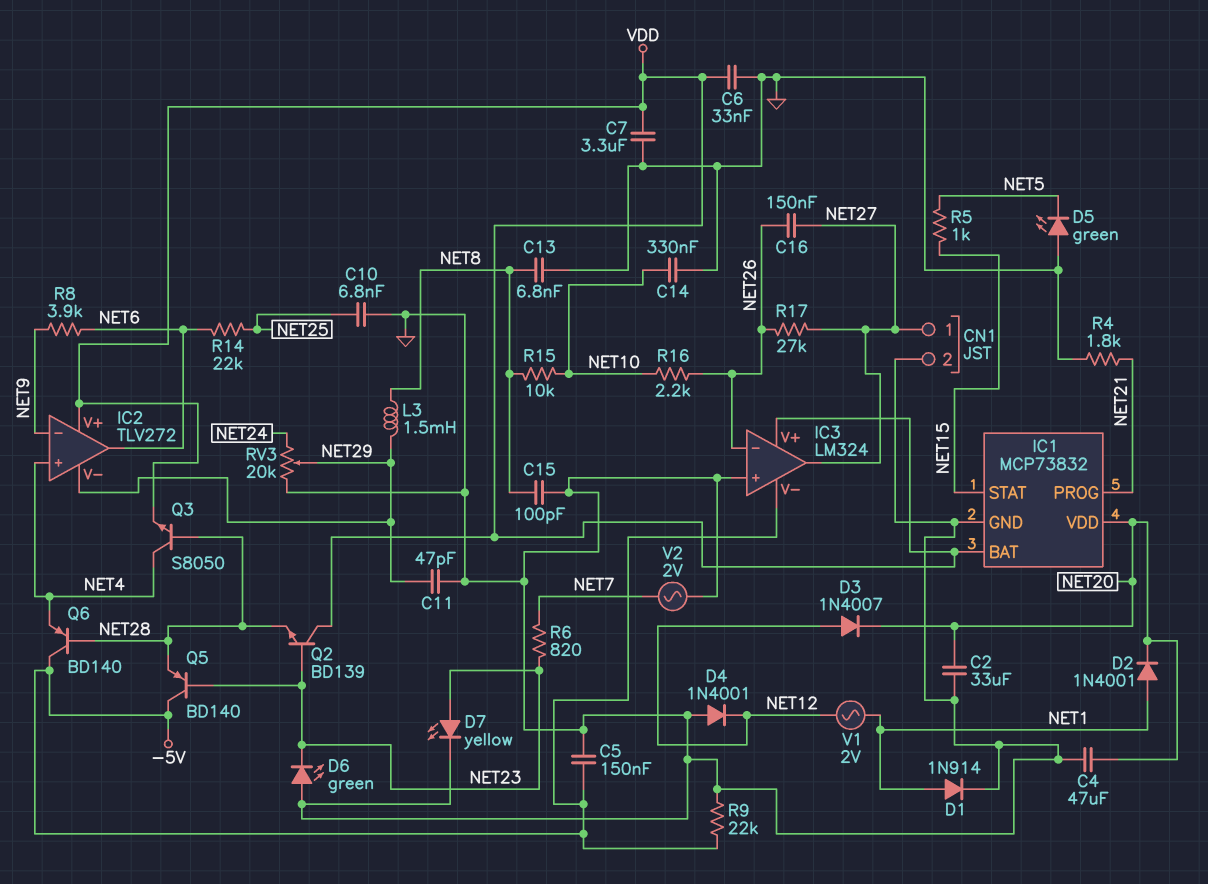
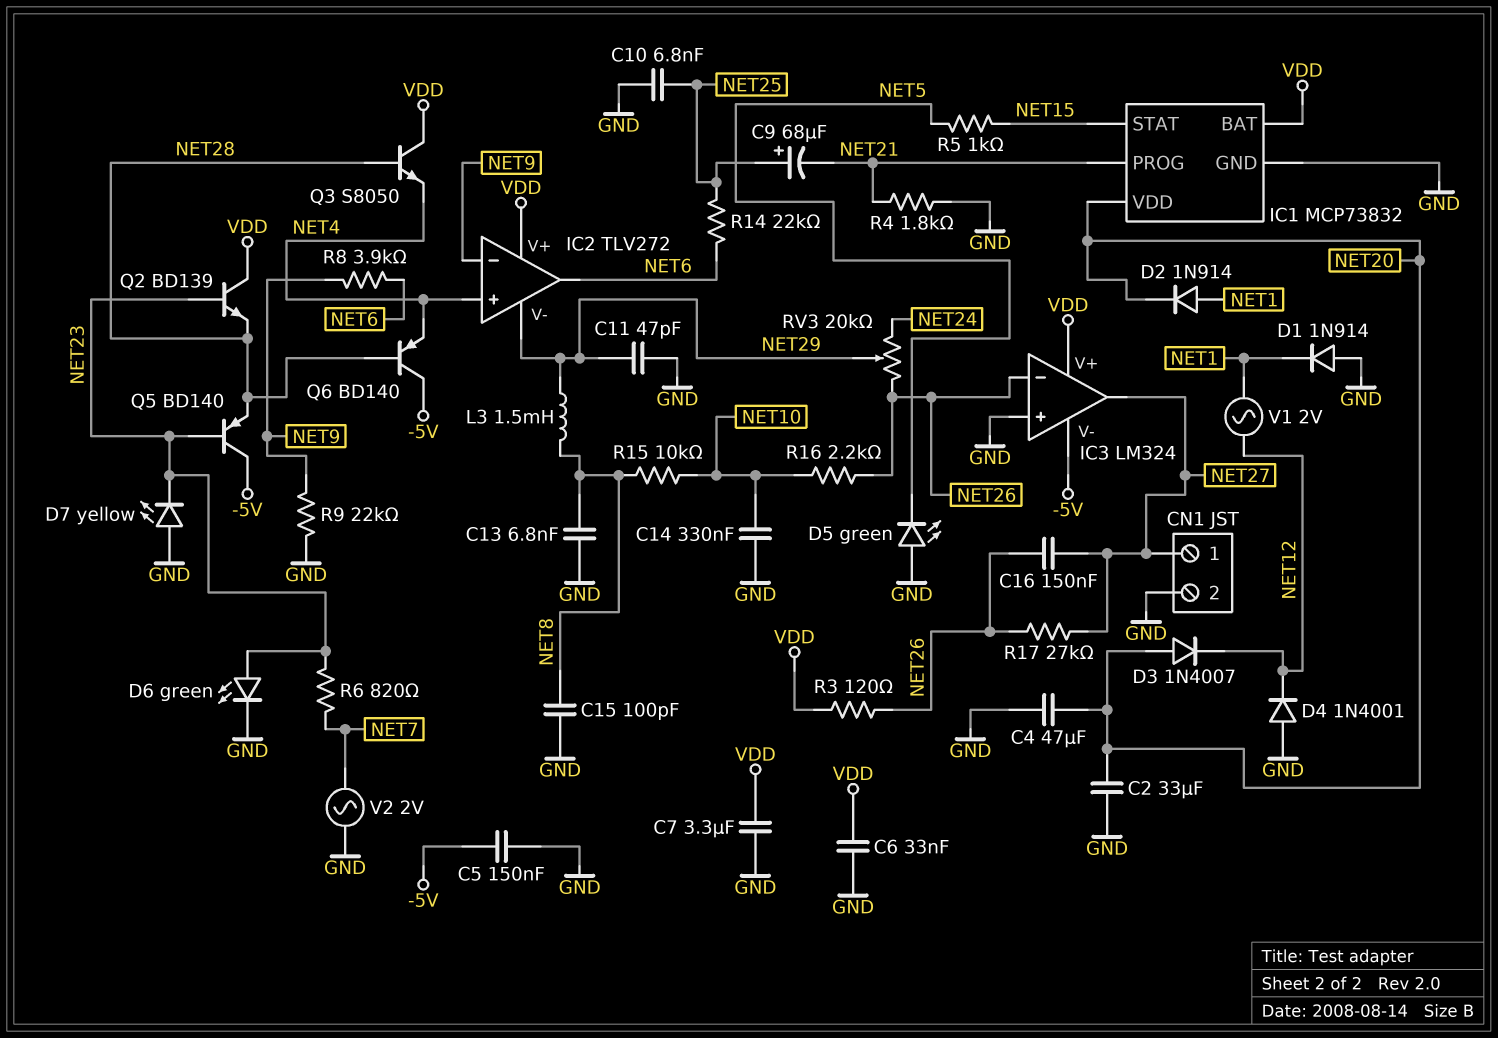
C9: none -> 68uF (plus NET25, minus NET21)
D1: diode 1N914 (A NET1, K GND) -> diode 1N914 (A GND, K NET1)
D2: diode 1N4001 (A NET1, K NET20) -> diode 1N914 (A NET1, K NET20)
D3: diode 1N4007 (A NET12, K NET20) -> diode 1N4007 (A NET20, K NET12)
D6: LED green (A GND, K NET23) -> LED green (A NET23, K GND)
D7: LED yellow (A NET23, K GND) -> LED yellow (A GND, K NET23)
Q3: NPN S8050 (B NET28, C NET4, E VDD) -> NPN S8050 (B NET28, C VDD, E NET4)
R3: none -> 120 (NET26, VDD)
R9: 22k (-5V, GND) -> 22k (GND, NET9)
RV3: 20k (GND, NET24, wiper NET29) -> 20k (NET24, NET26, wiper NET29)

